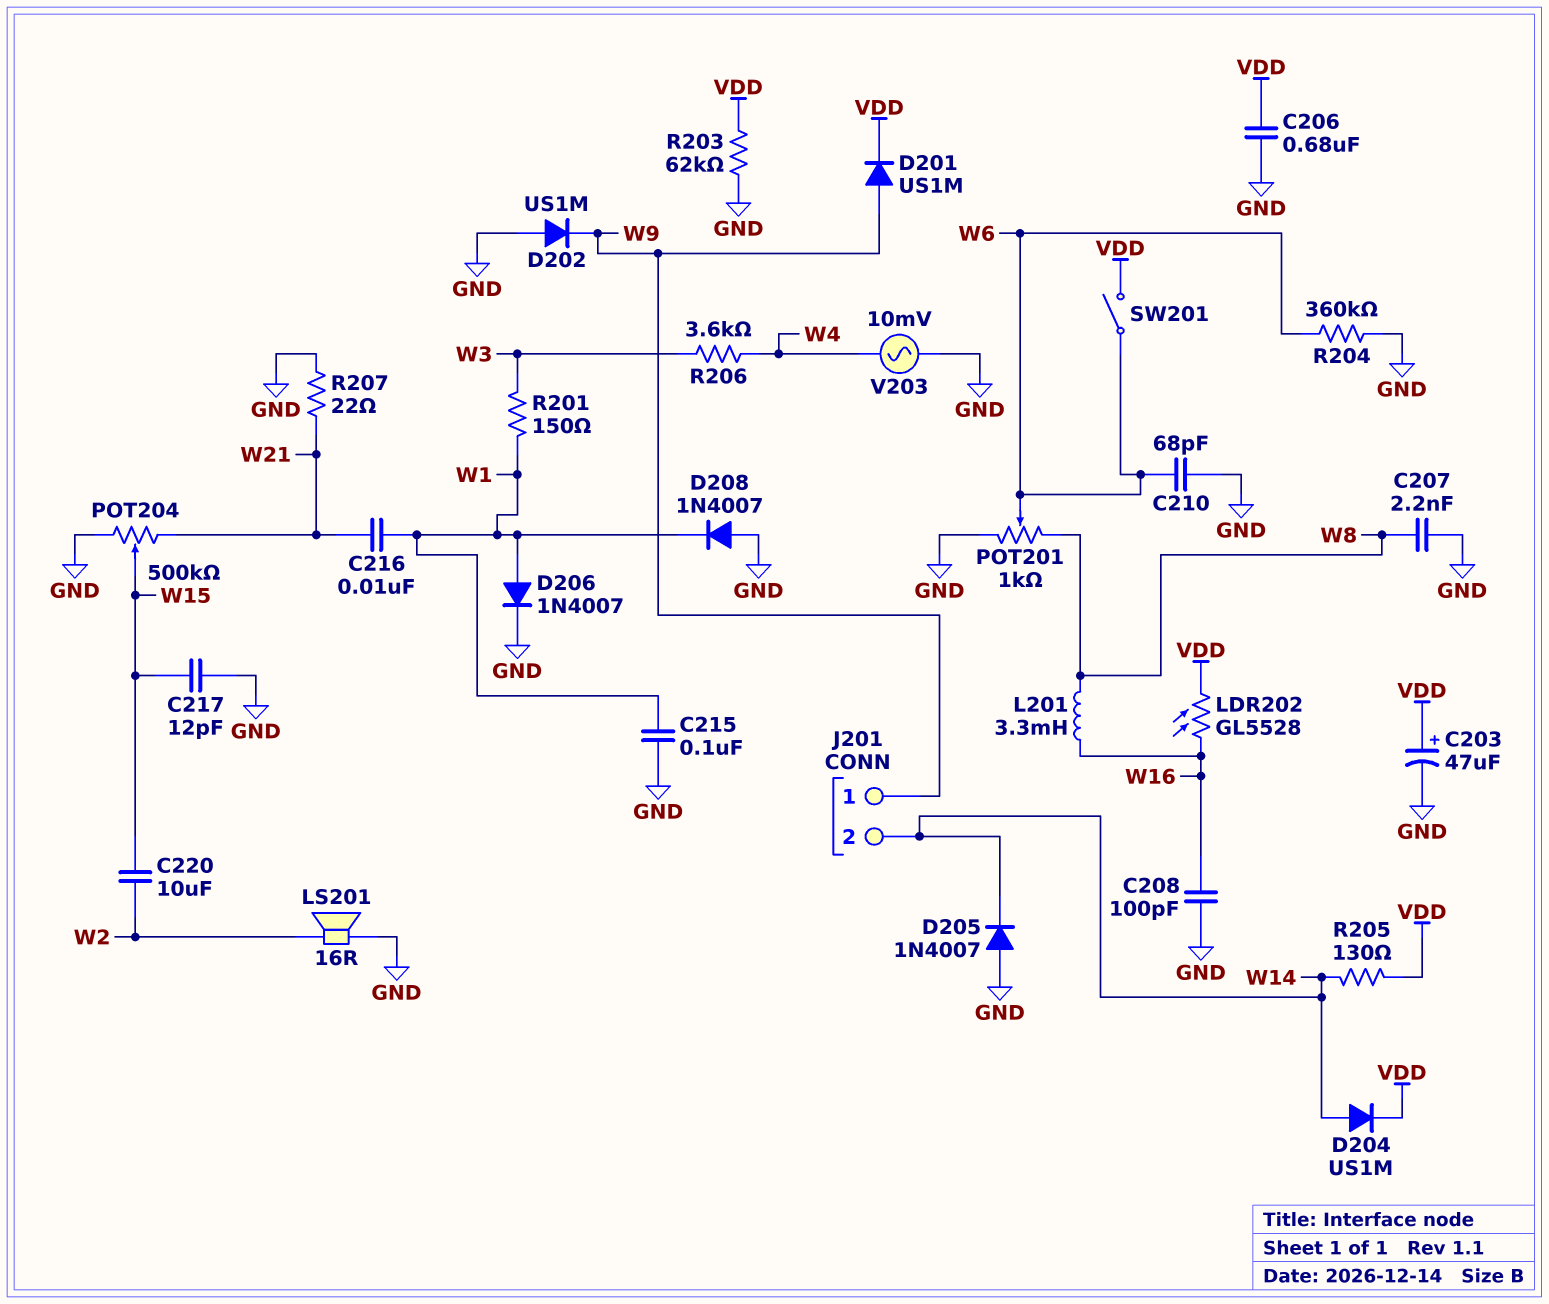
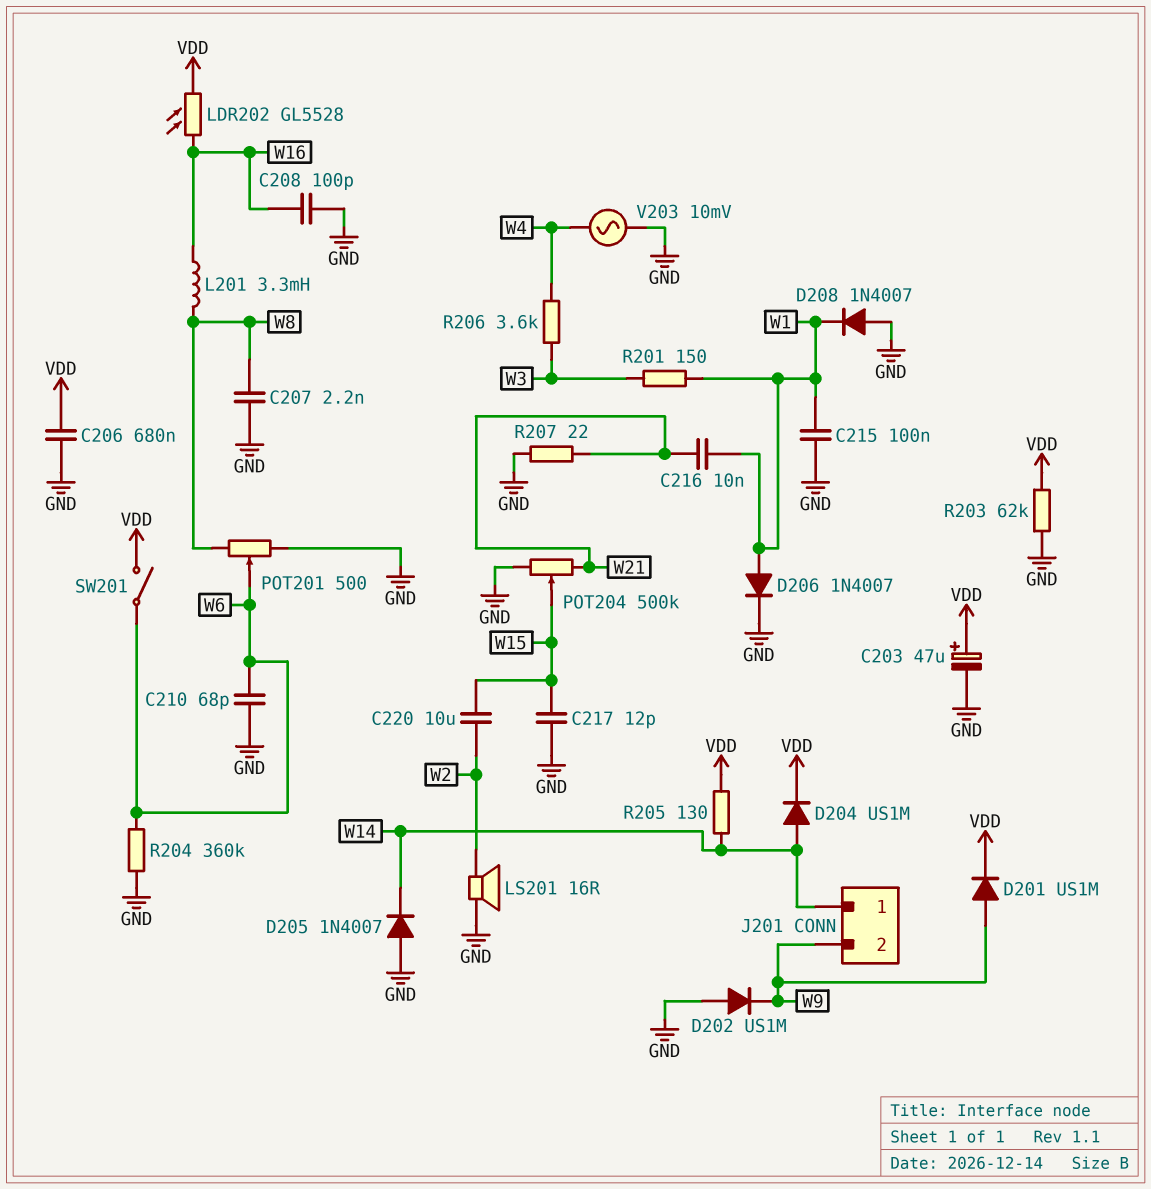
J201 pin 1: W9 -> W14
J201 pin 2: W14 -> W9
POT201: 1k (GND, W8, wiper W6) -> 500 (GND, W8, wiper W6)

